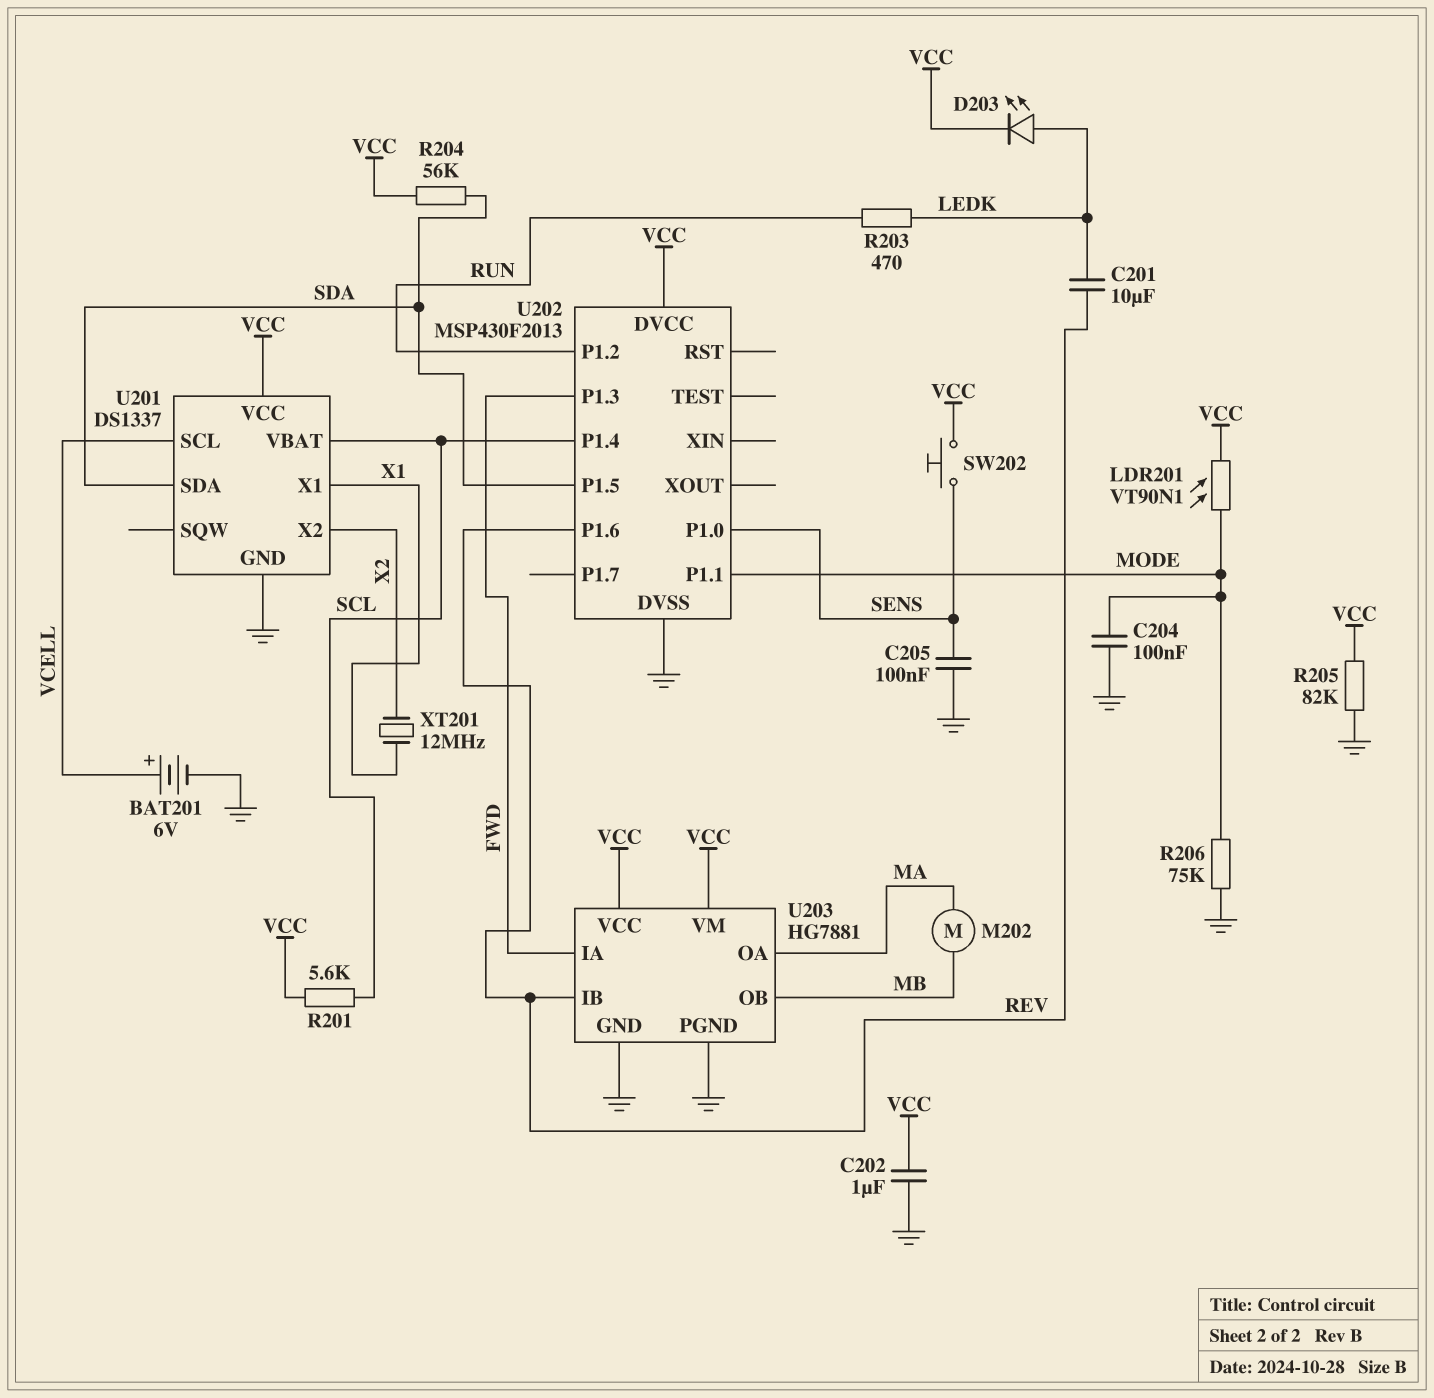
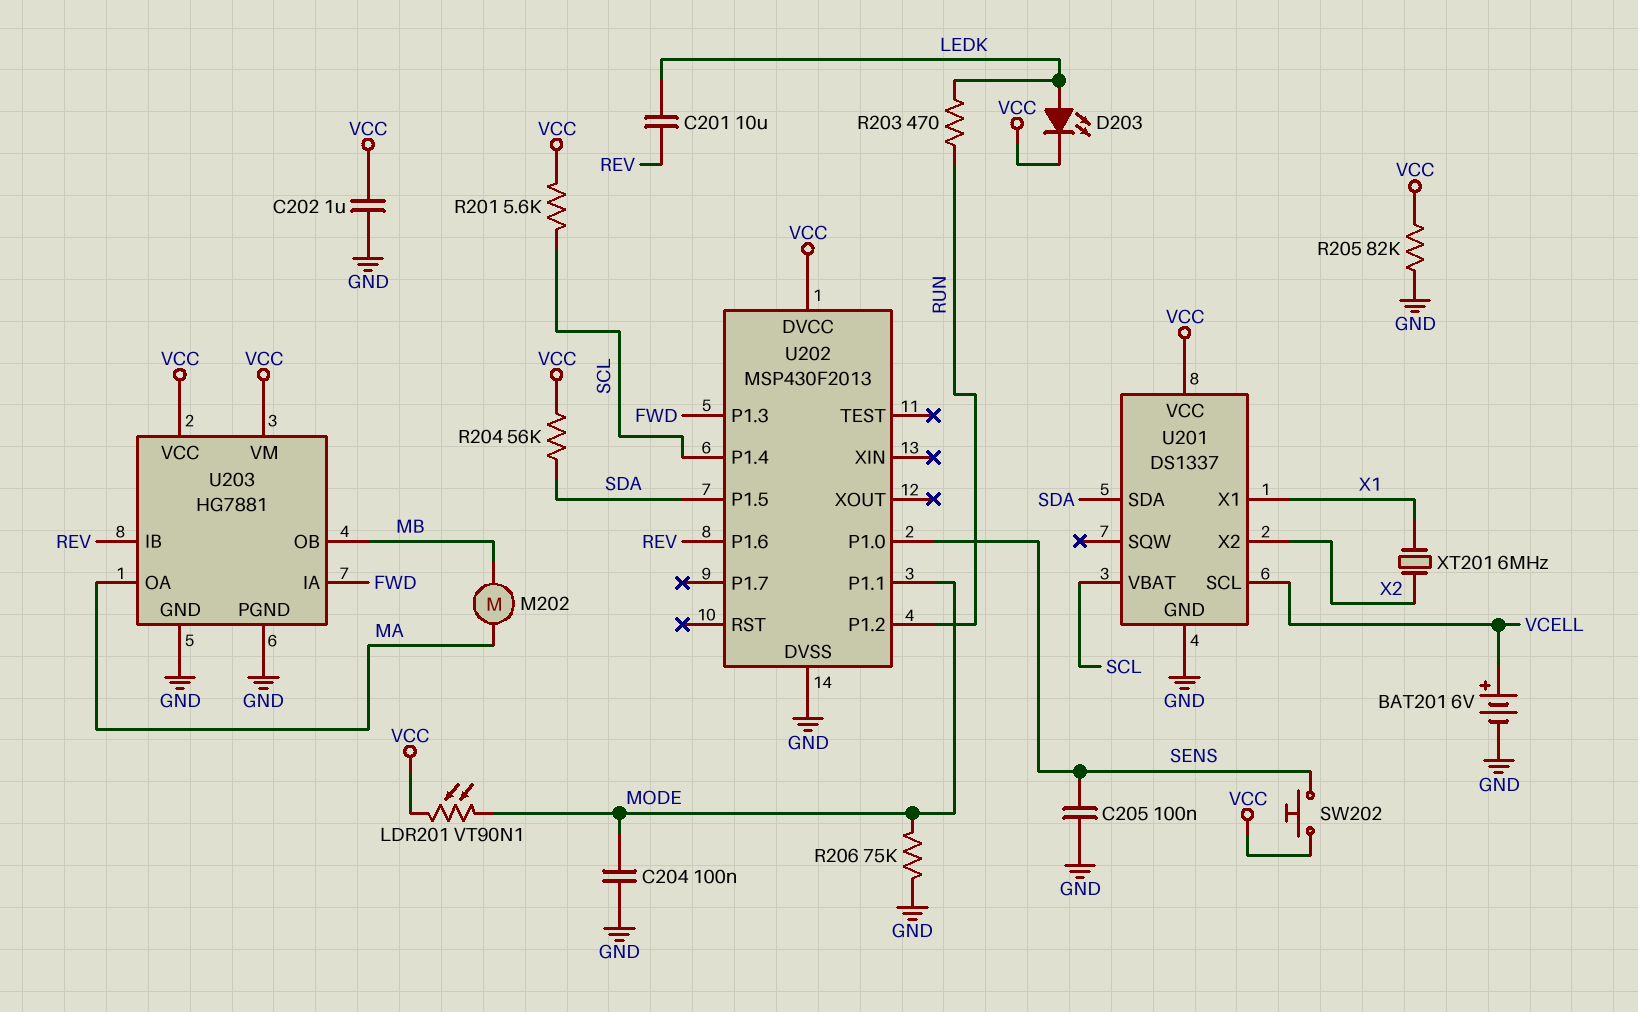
XT201: 12MHz (X1, X2) -> 6MHz (X1, X2)

